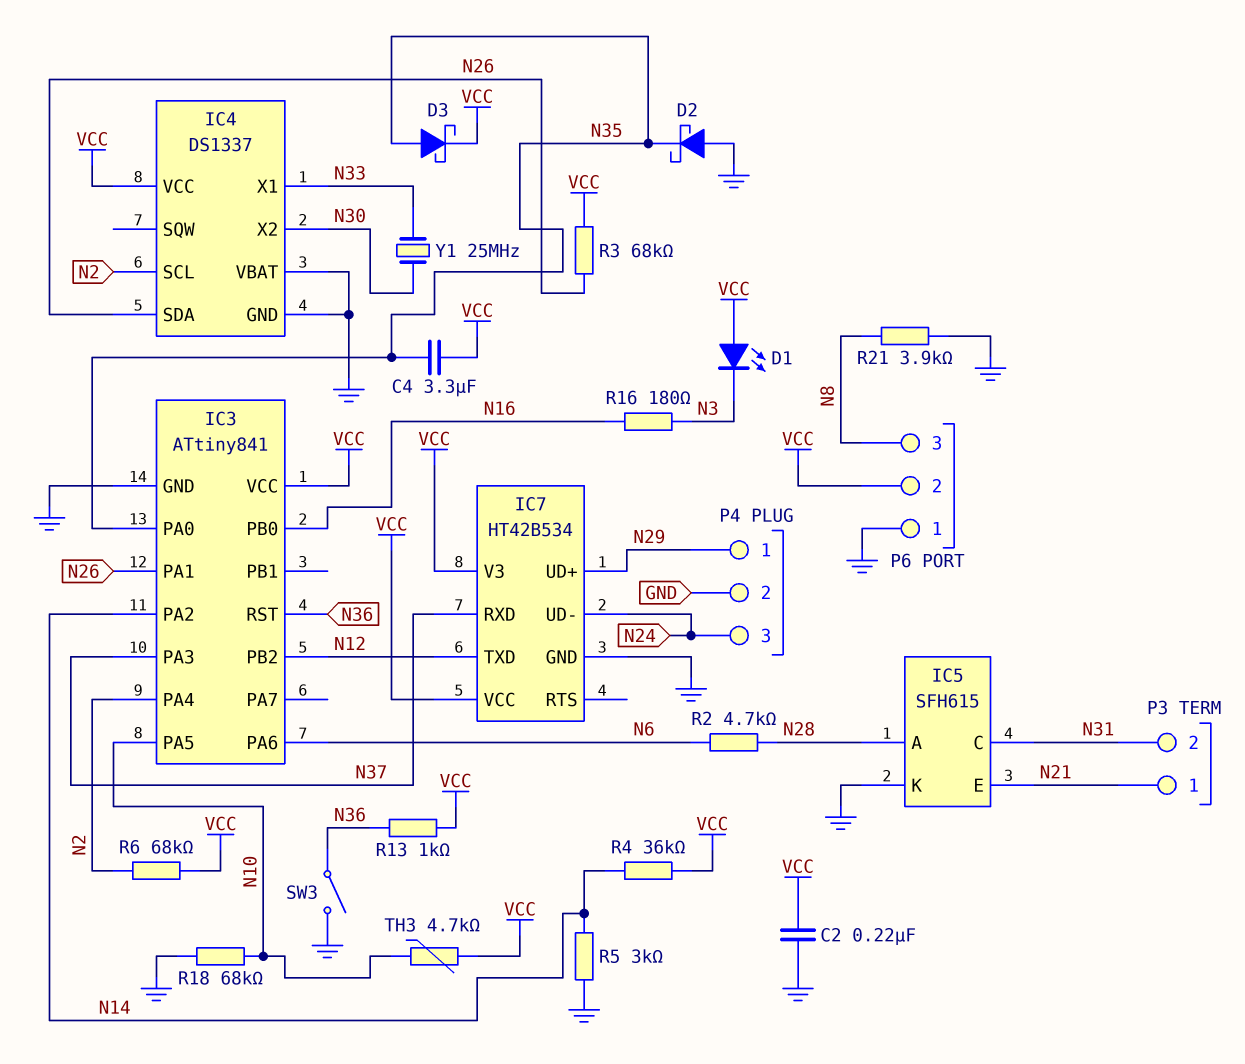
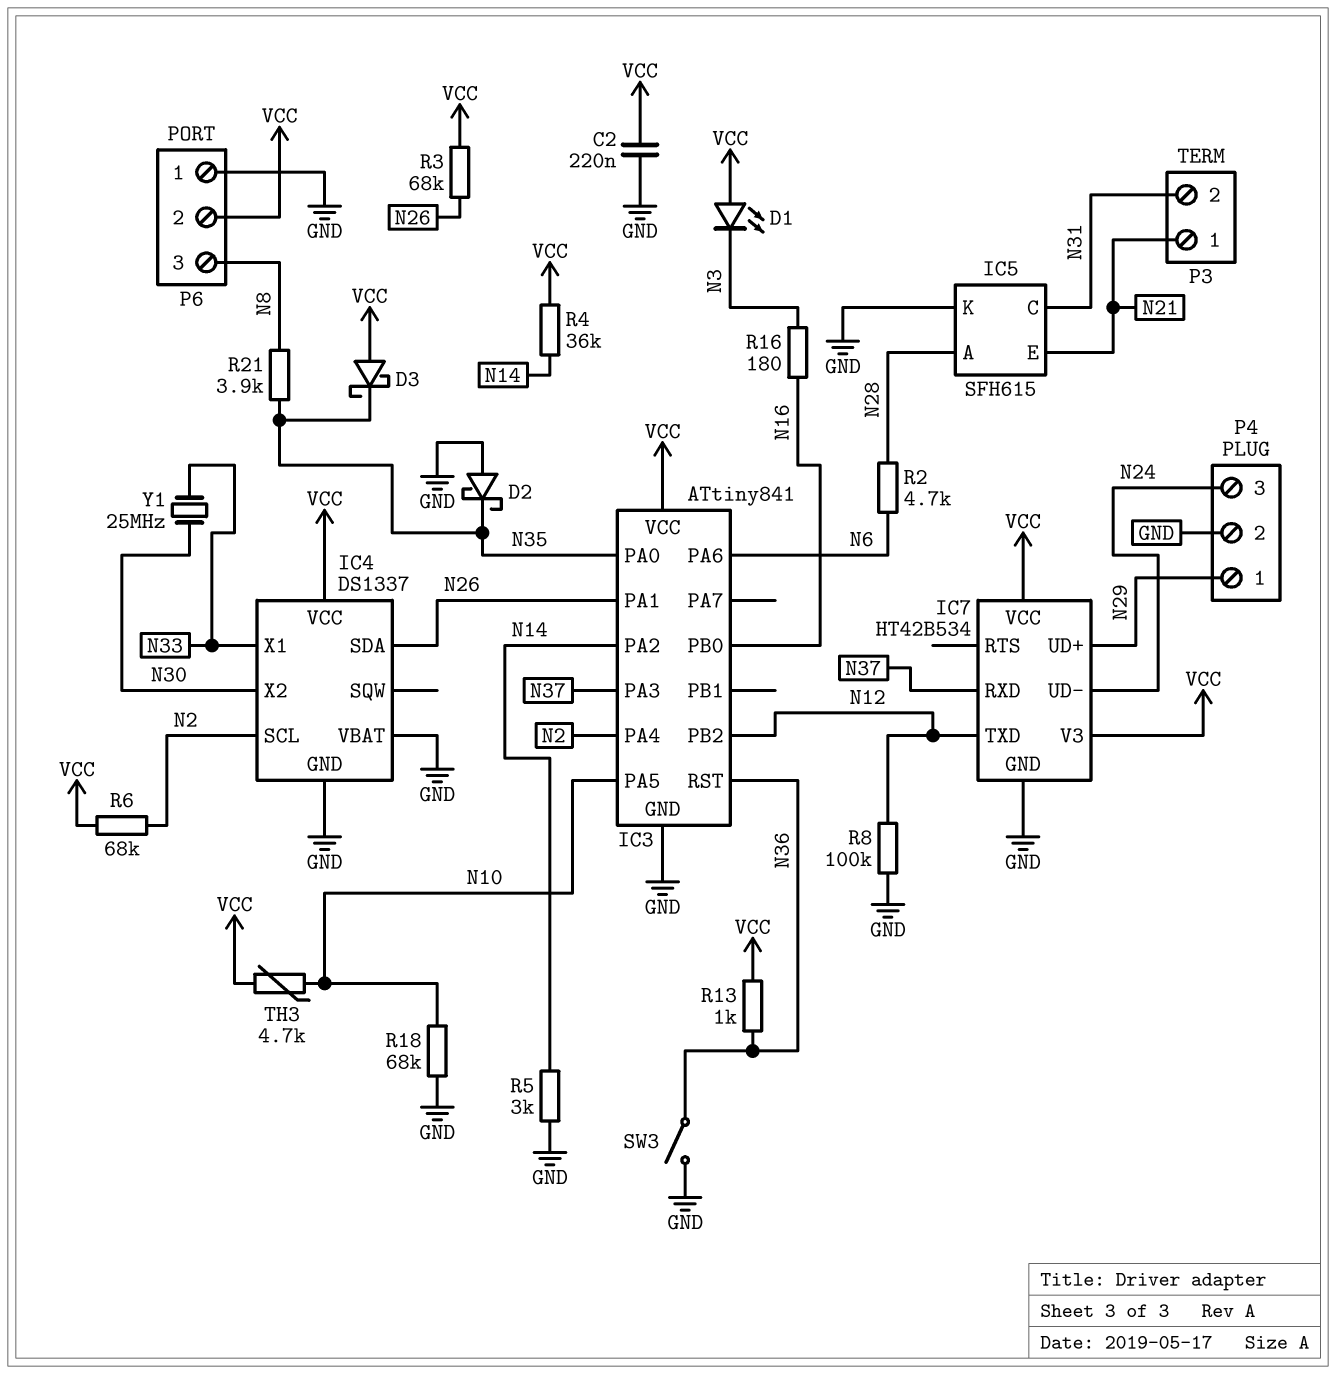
C4: 3.3uF (N35, VCC) -> none
D3: schottky (A N35, K VCC) -> schottky (A VCC, K N35)
R8: none -> 100k (GND, N12)
R21: 3.9k (GND, N8) -> 3.9k (N8, N35)

